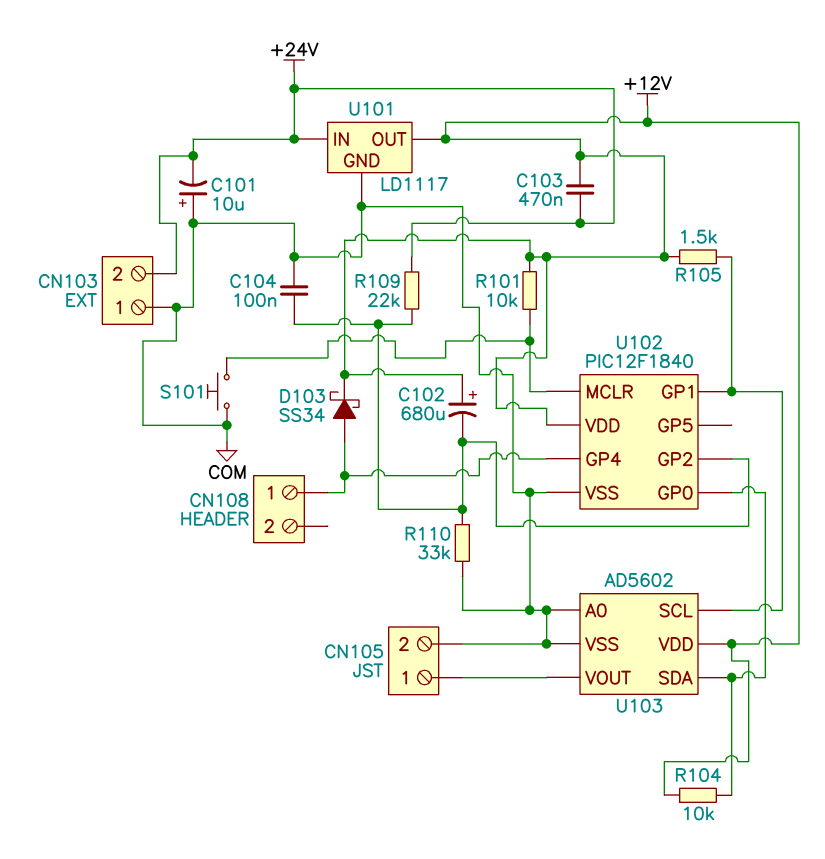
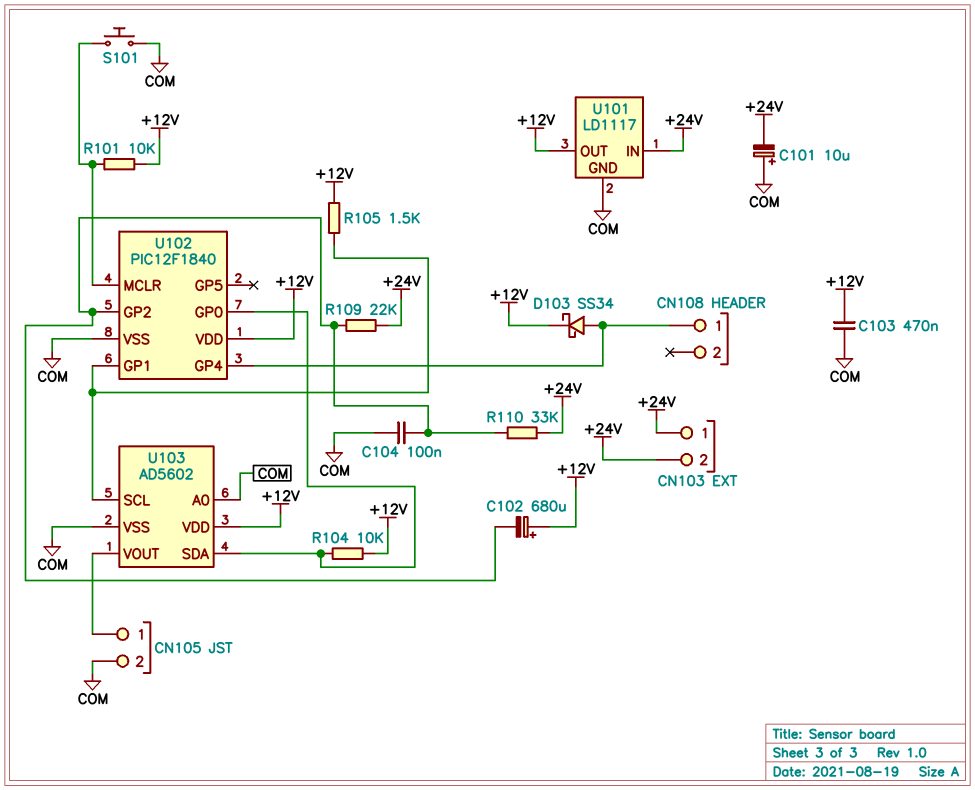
C103: 470nF (+12V, +24V) -> 470nF (+12V, COM)
CN103 pin 1: COM -> +24V
R110: 33k (COM, U102/GP2) -> 33k (+24V, U102/GP2)

